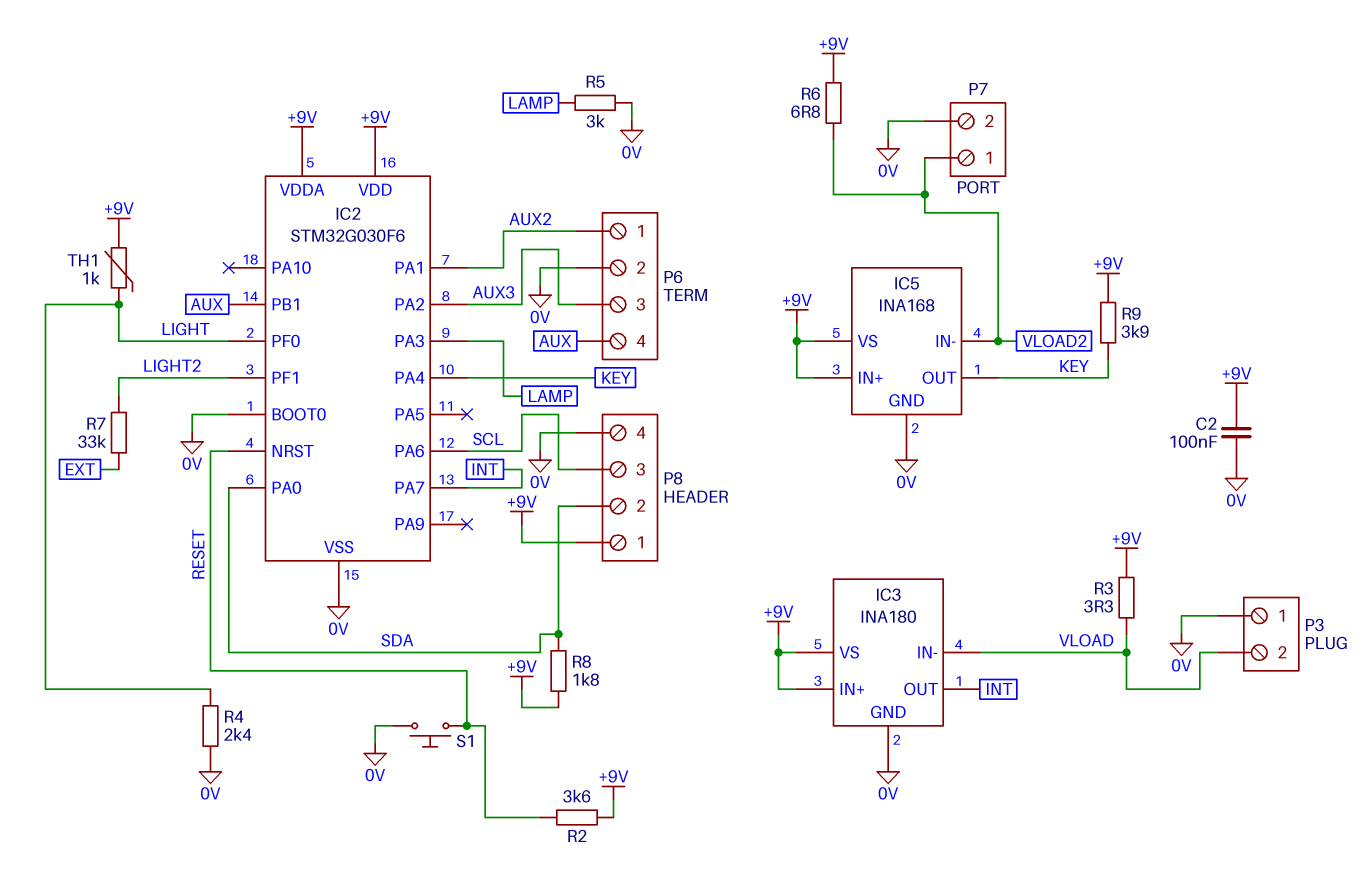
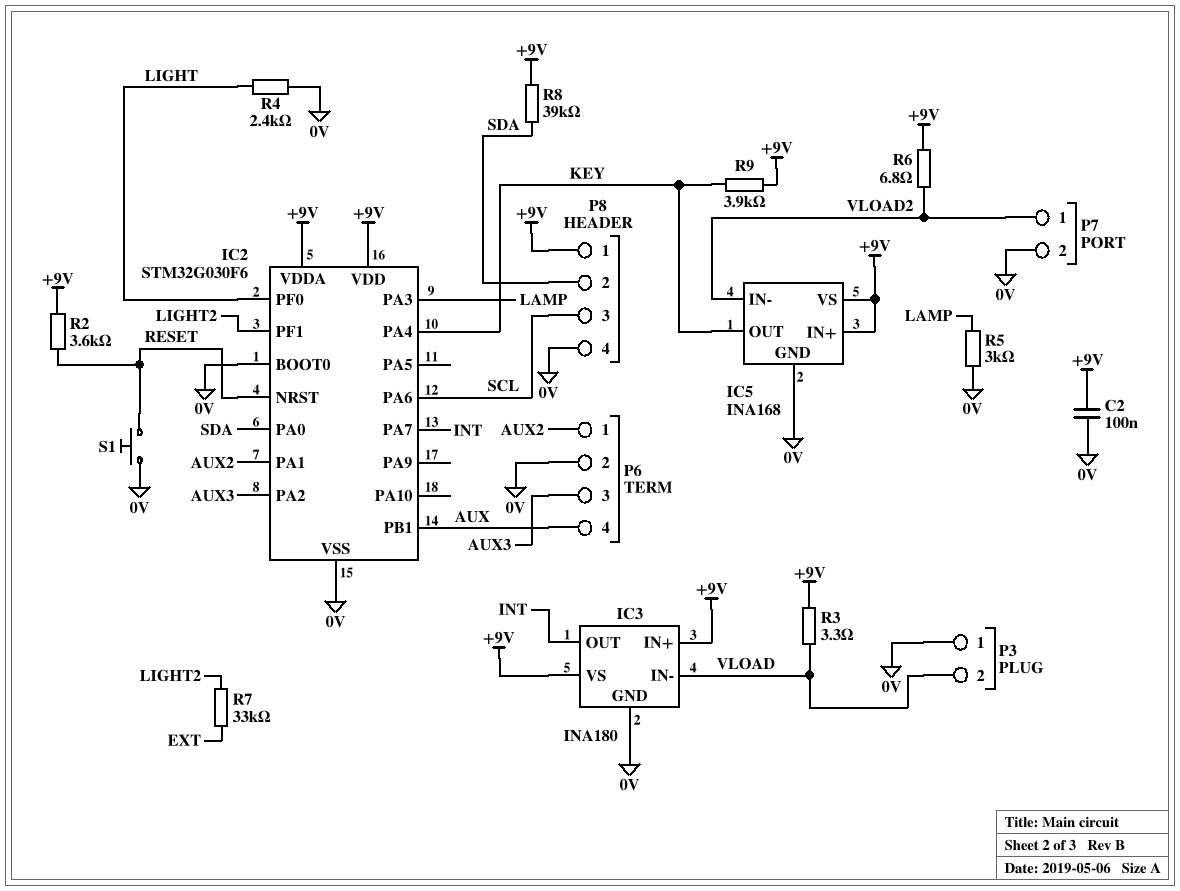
R8: 1.8k (+9V, SDA) -> 39k (+9V, SDA)
TH1: 1k (+9V, LIGHT) -> none

